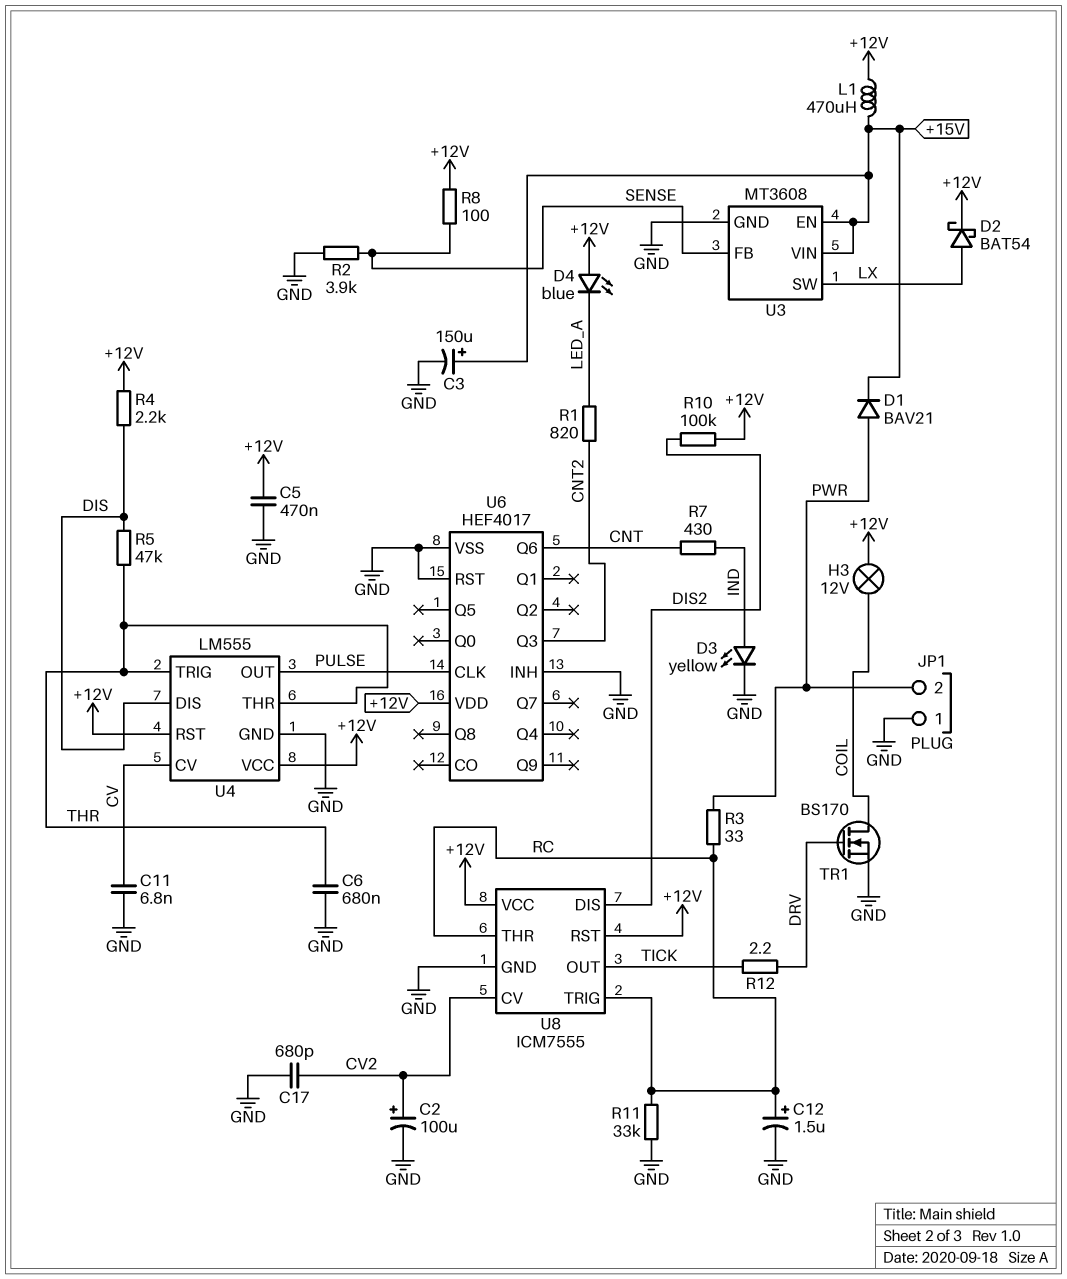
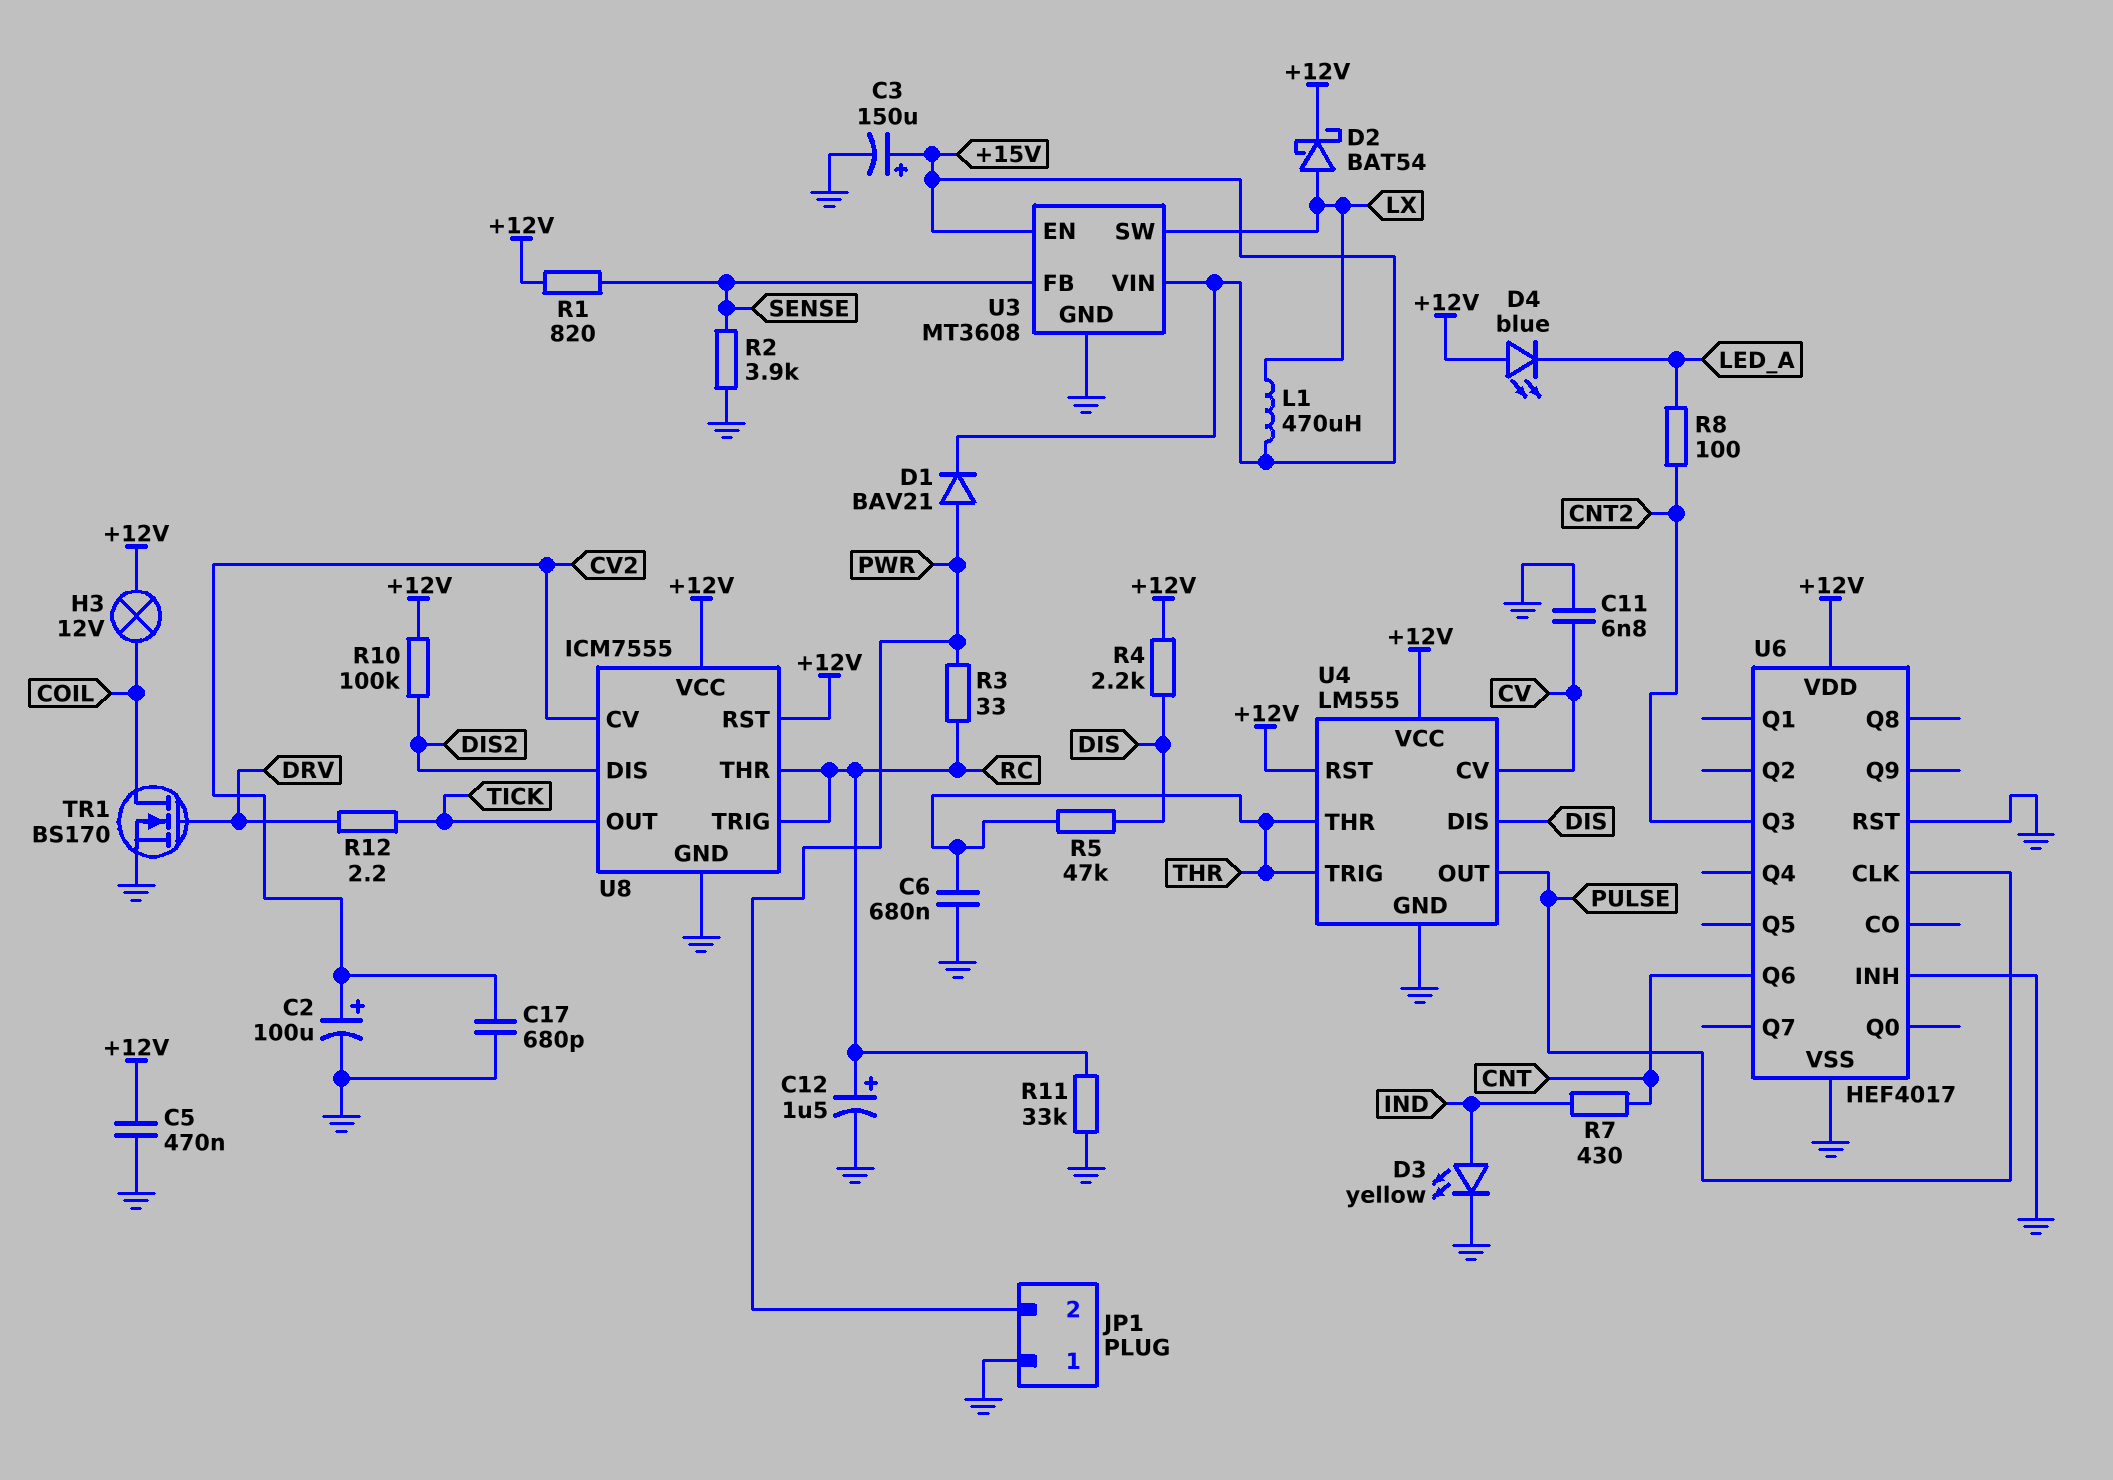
L1: 470uH (+12V, +15V) -> 470uH (+15V, LX)
R1: 820 (CNT2, LED_A) -> 820 (+12V, SENSE)
R8: 100 (+12V, SENSE) -> 100 (CNT2, LED_A)

